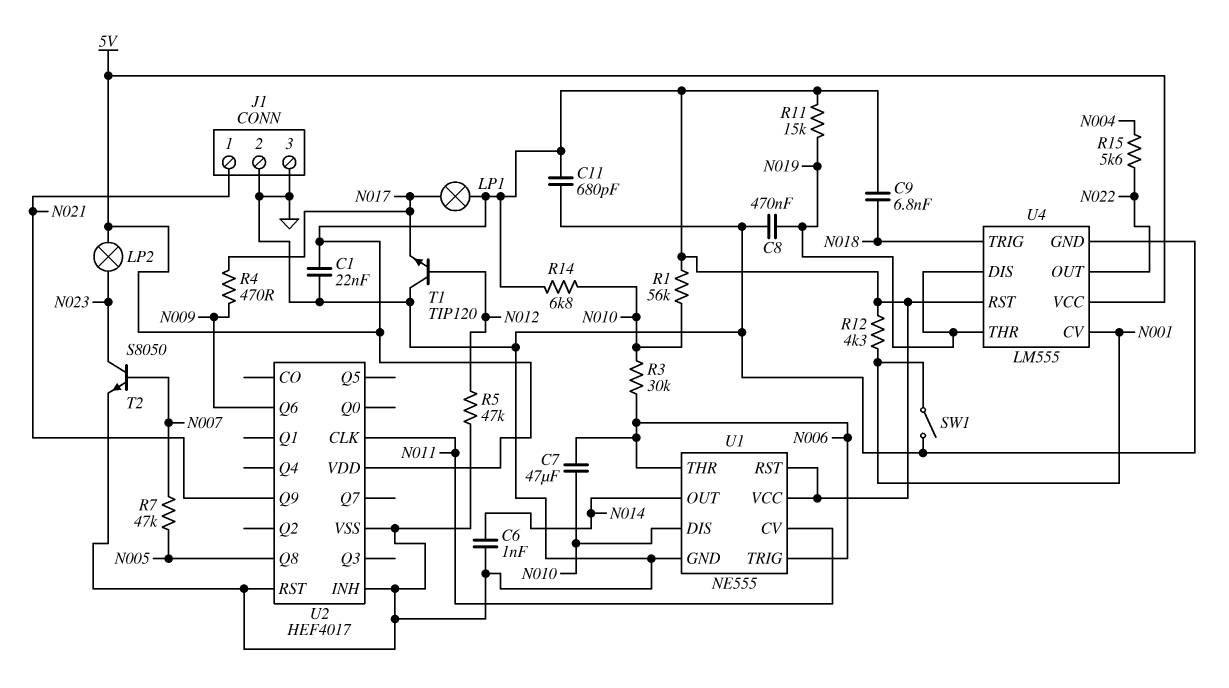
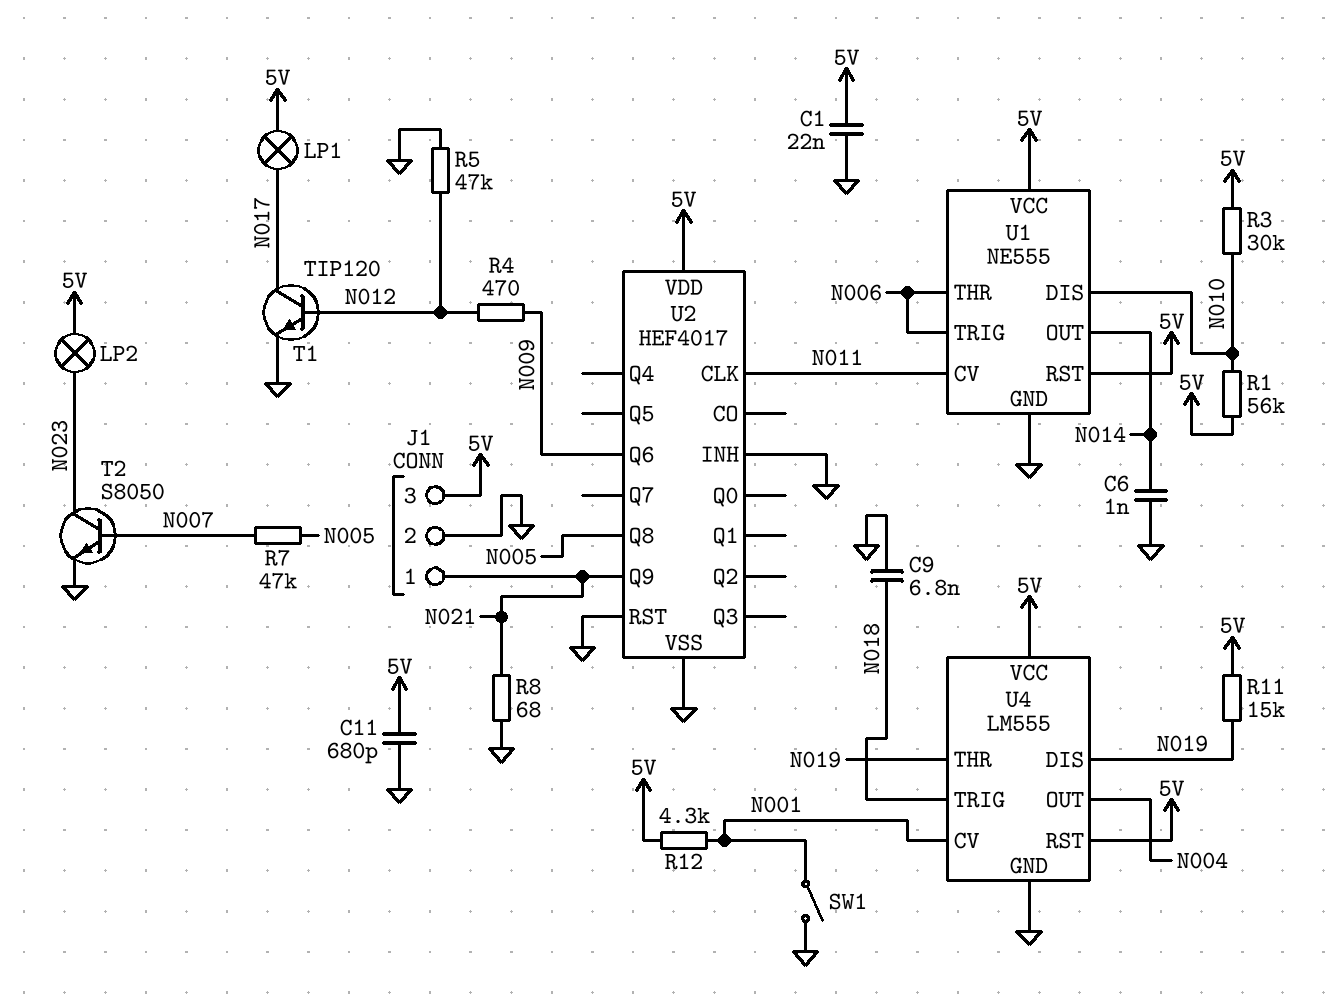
C7: 47uF (N006, N010) -> none
C8: 470nF (GND, N019) -> none
C9: 6.8nF (5V, N018) -> 6.8nF (GND, N018)
J1 pin 3: GND -> 5V
R3: 30k (N006, N010) -> 30k (5V, N010)
R4: 470 (N009, N017) -> 470 (N009, N012)
R8: none -> 68 (GND, N021)
R14: 6.8k (5V, N010) -> none
R15: 5.6k (N004, N022) -> none
T1: NPN TIP120 (B N012, C GND, E N017) -> NPN TIP120 (B N012, C N017, E GND)
U4 pin OUT: N022 -> N004

